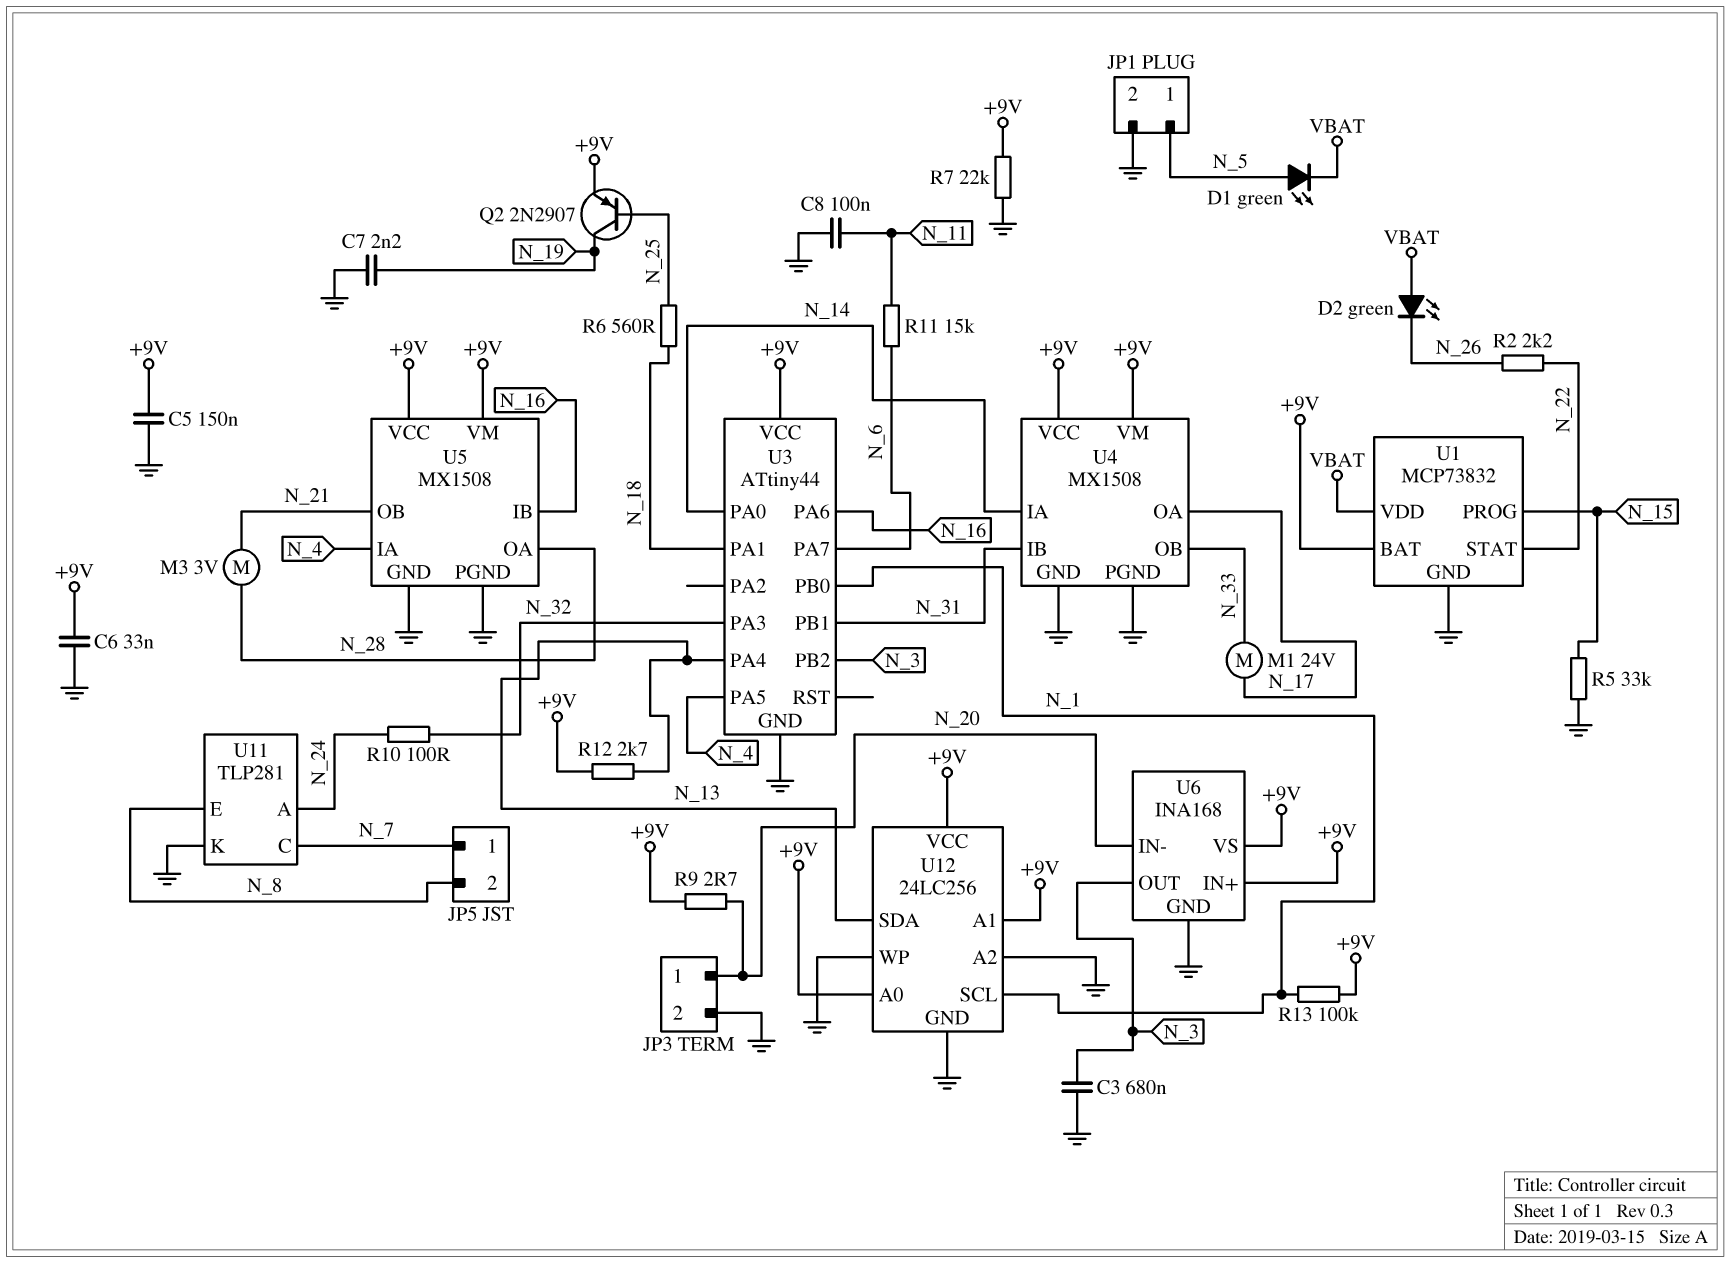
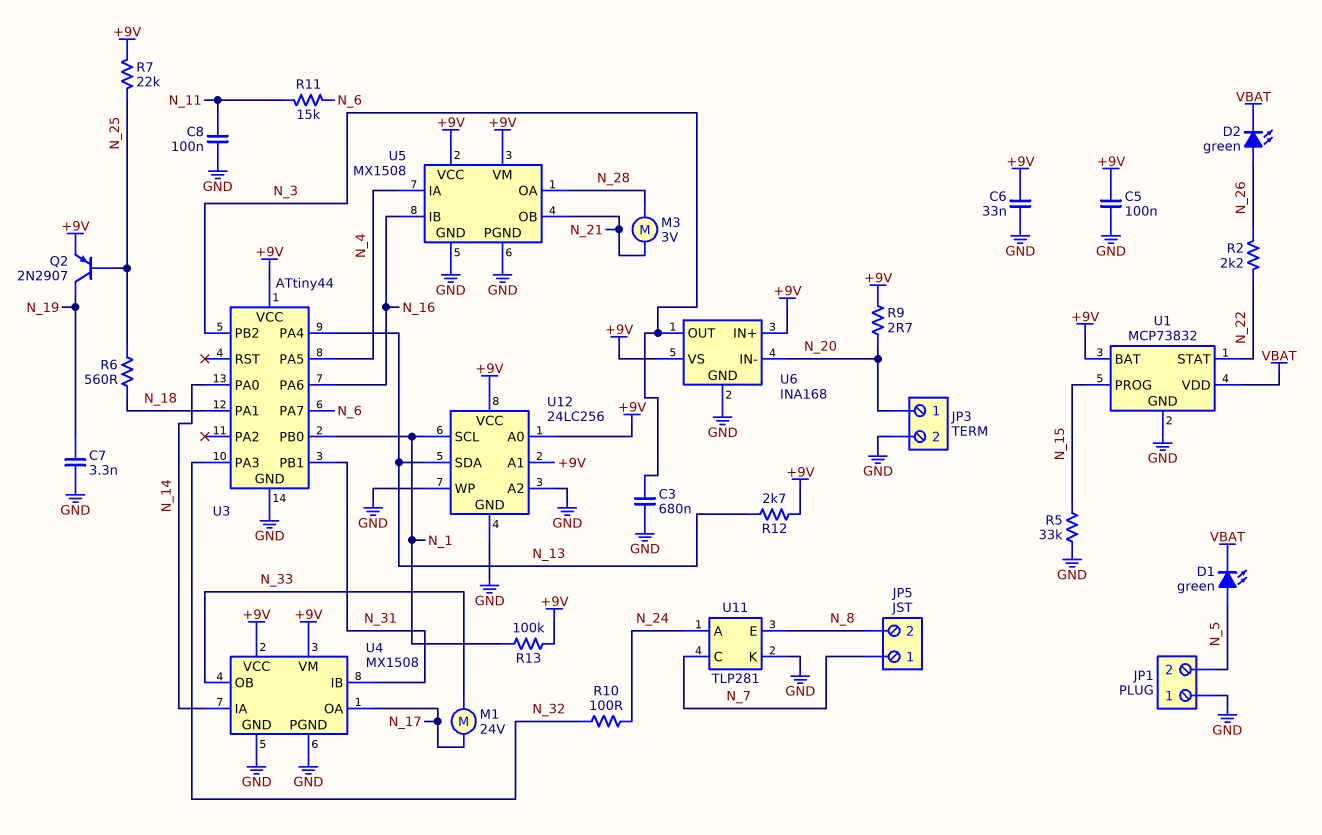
C5: 150nF (+9V, GND) -> 100nF (+9V, GND)
C7: 2.2nF (GND, N_19) -> 3.3nF (GND, N_19)
D2: LED green (A VBAT, K N_26) -> LED green (A N_26, K VBAT)
JP1 pin 1: N_5 -> GND
JP1 pin 2: GND -> N_5
R7: 22k (+9V, GND) -> 22k (+9V, N_25)

